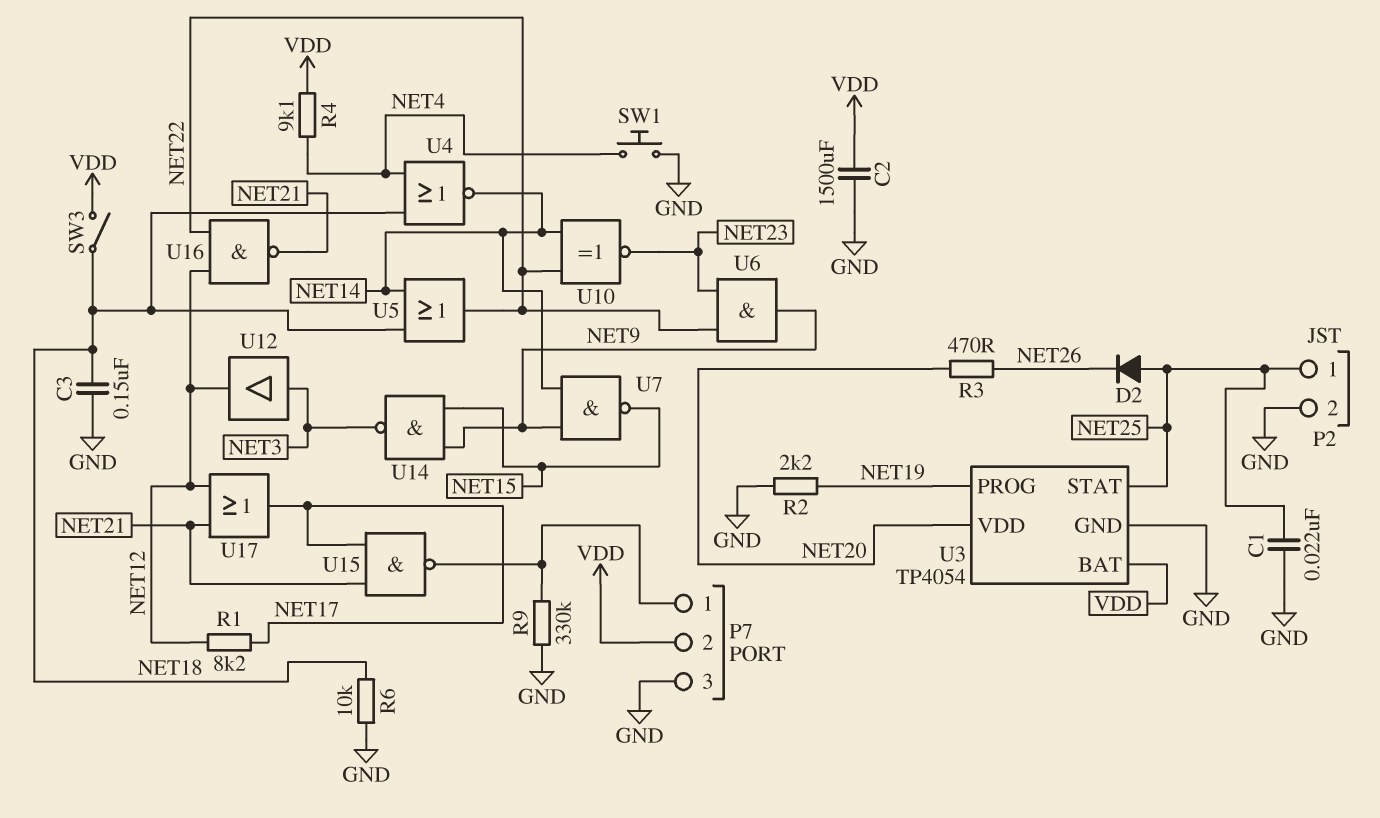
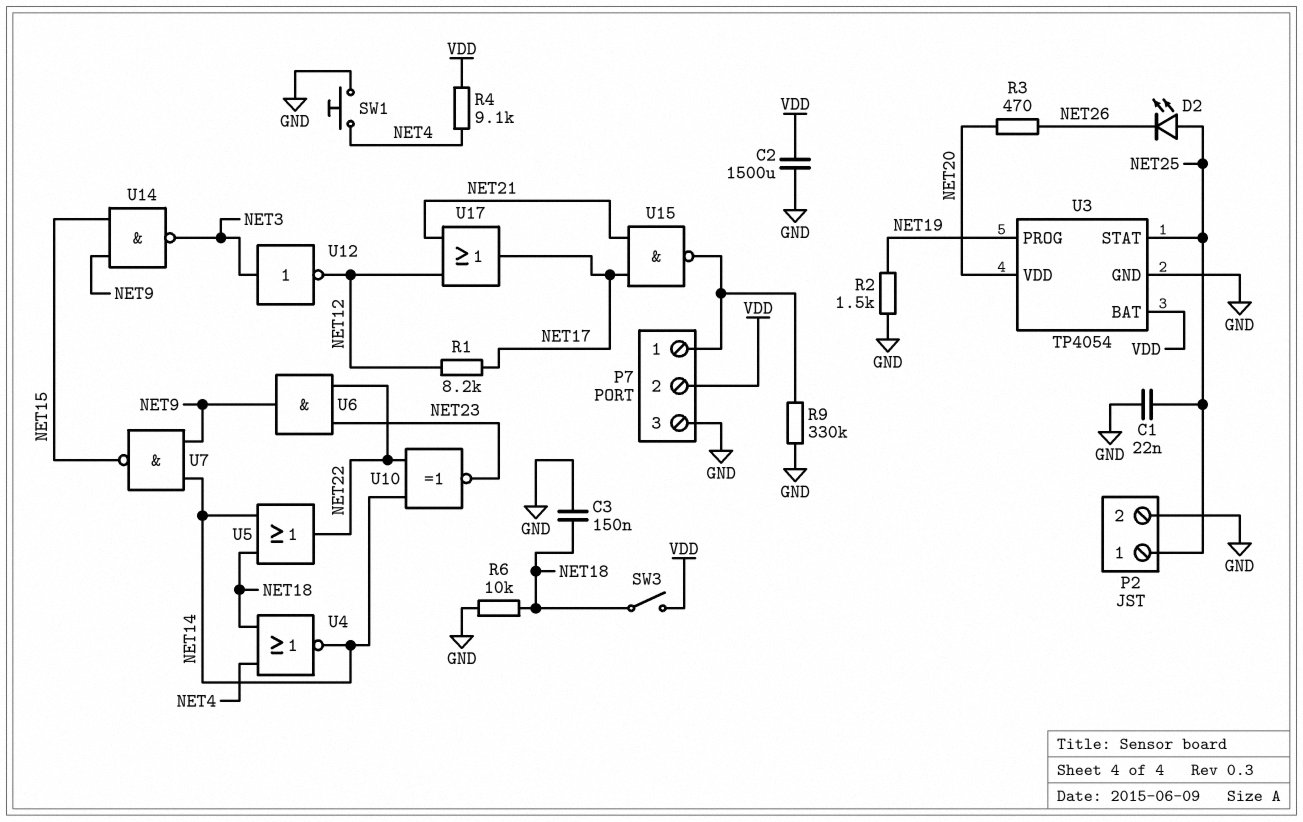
D2: diode (A NET25, K NET26) -> LED (A NET25, K NET26)
R2: 2.2k (GND, NET19) -> 1.5k (GND, NET19)
U12: buffer (in NET3, out NET12) -> NOT (in NET3, out NET12)
U16: NAND (in NET12, in NET22, out NET21) -> none

